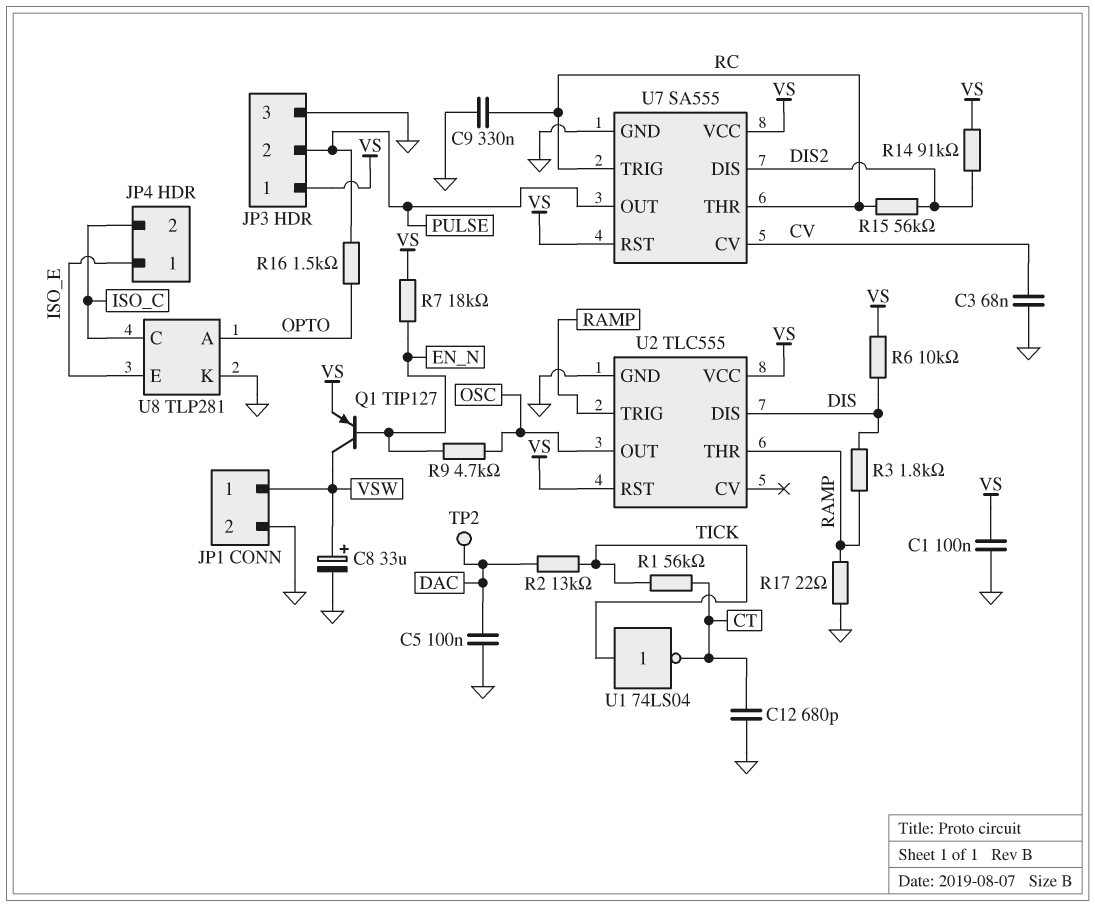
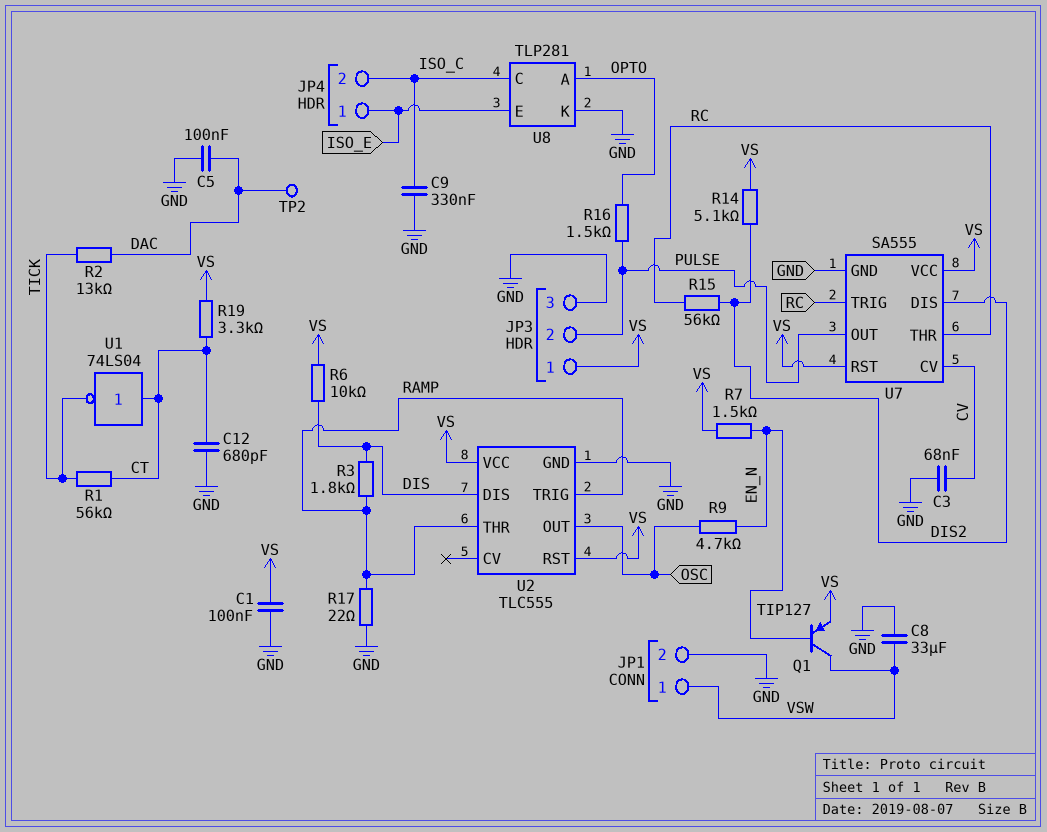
C8: 33uF (plus VSW, minus GND) -> 33uF (GND, VSW)
C9: 330nF (GND, RC) -> 330nF (GND, ISO_C)
R7: 18k (EN_N, VS) -> 1.5k (EN_N, VS)
R14: 91k (DIS2, VS) -> 5.1k (DIS2, VS)
R19: none -> 3.3k (CT, VS)
U1: NOT 74LS04 (in TICK, out CT) -> NOT 74LS04 (in CT, out TICK)

